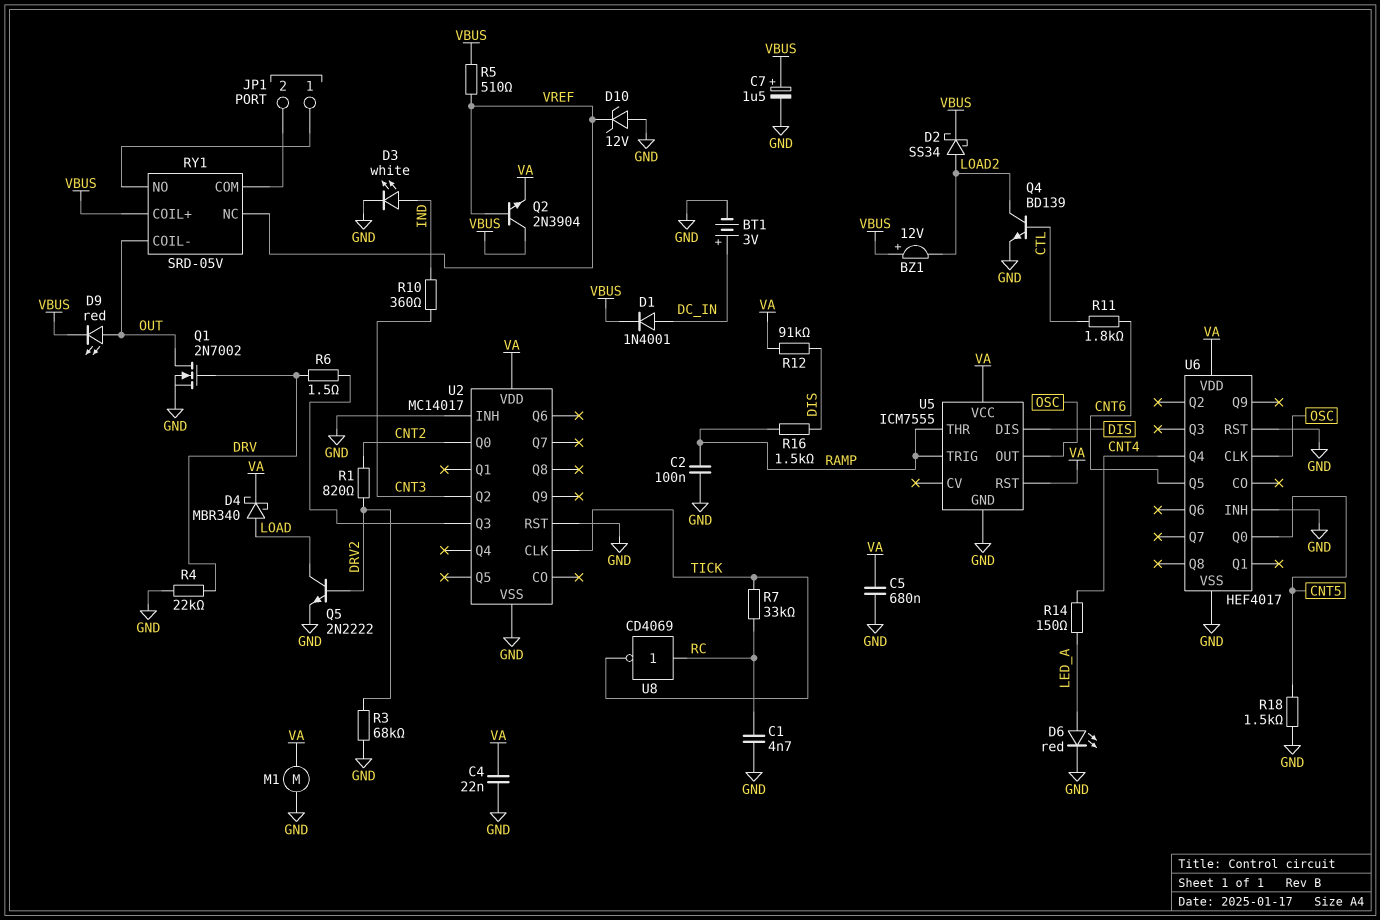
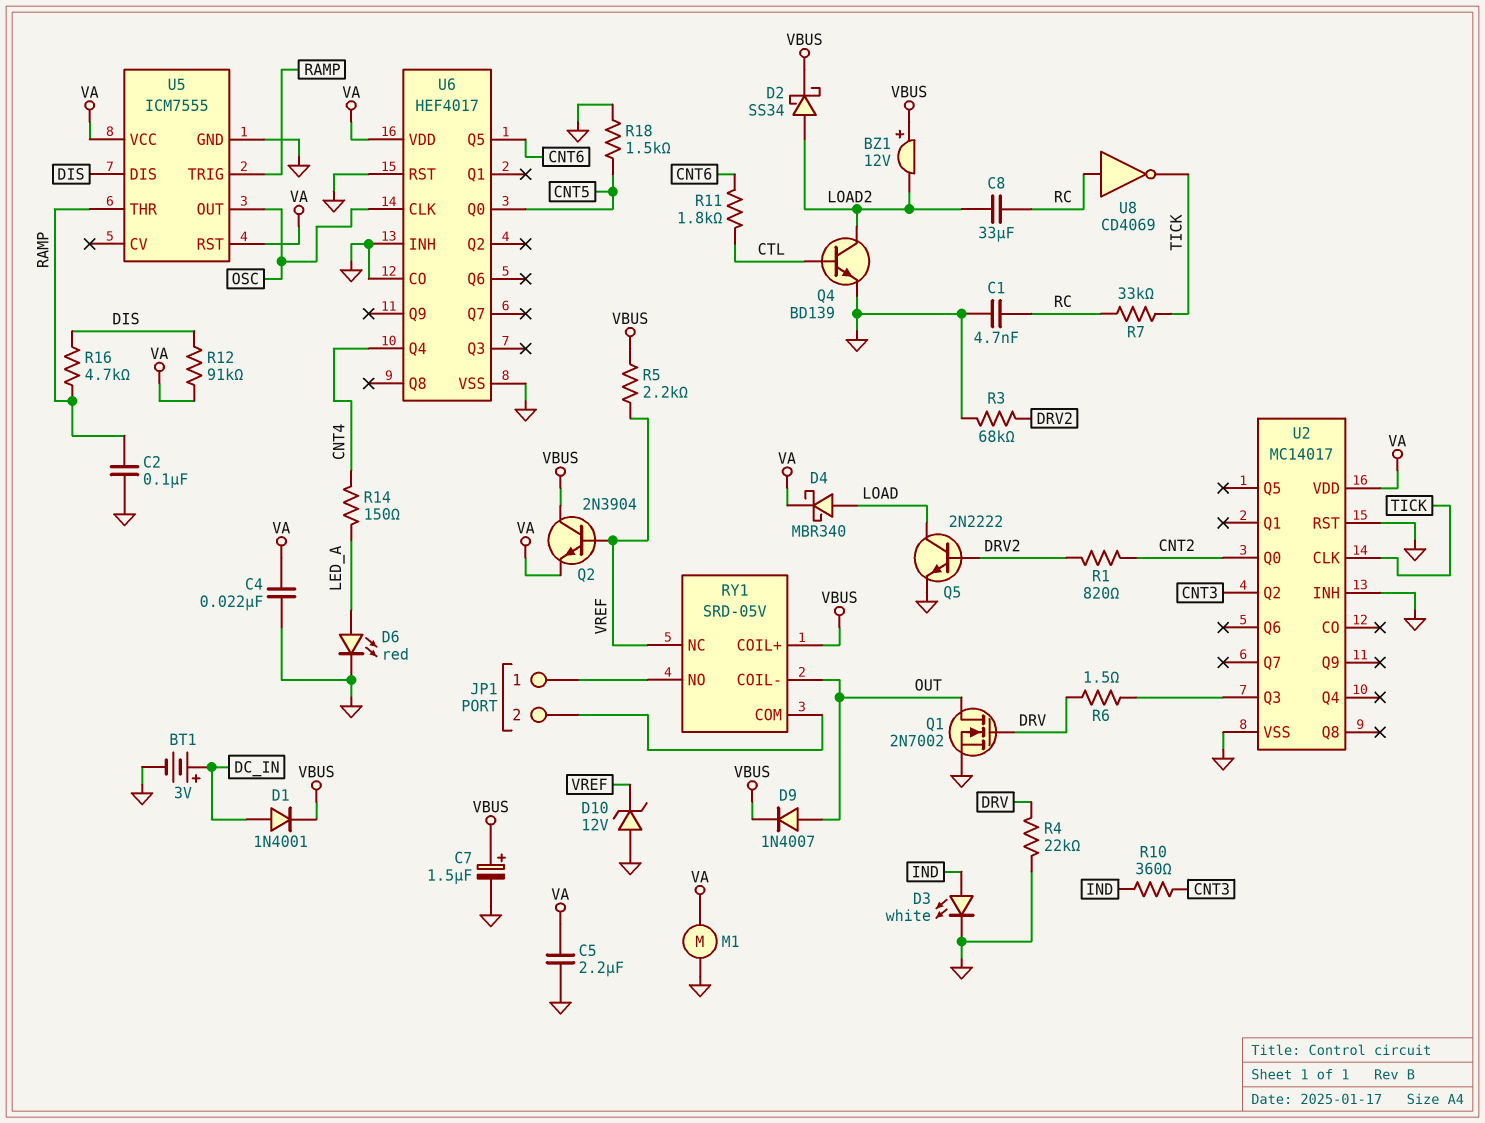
C5: 680nF (GND, VA) -> 2.2uF (GND, VA)
C8: none -> 33uF (LOAD2, RC)
D9: LED red (A OUT, K VBUS) -> diode 1N4007 (A OUT, K VBUS)
R5: 510 (VBUS, VREF) -> 2.2k (VBUS, VREF)
R16: 1.5k (DIS, RAMP) -> 4.7k (DIS, RAMP)
U6 pin CO: none -> GND

